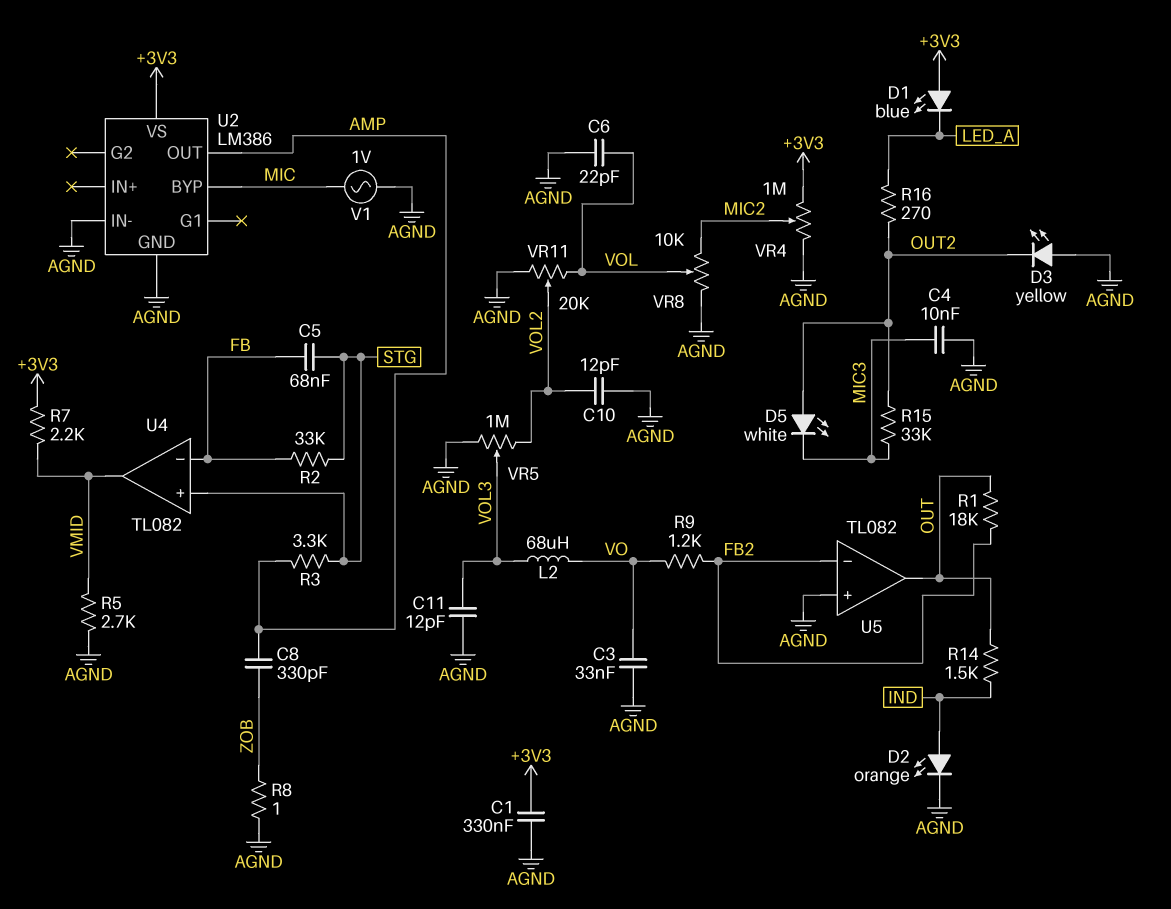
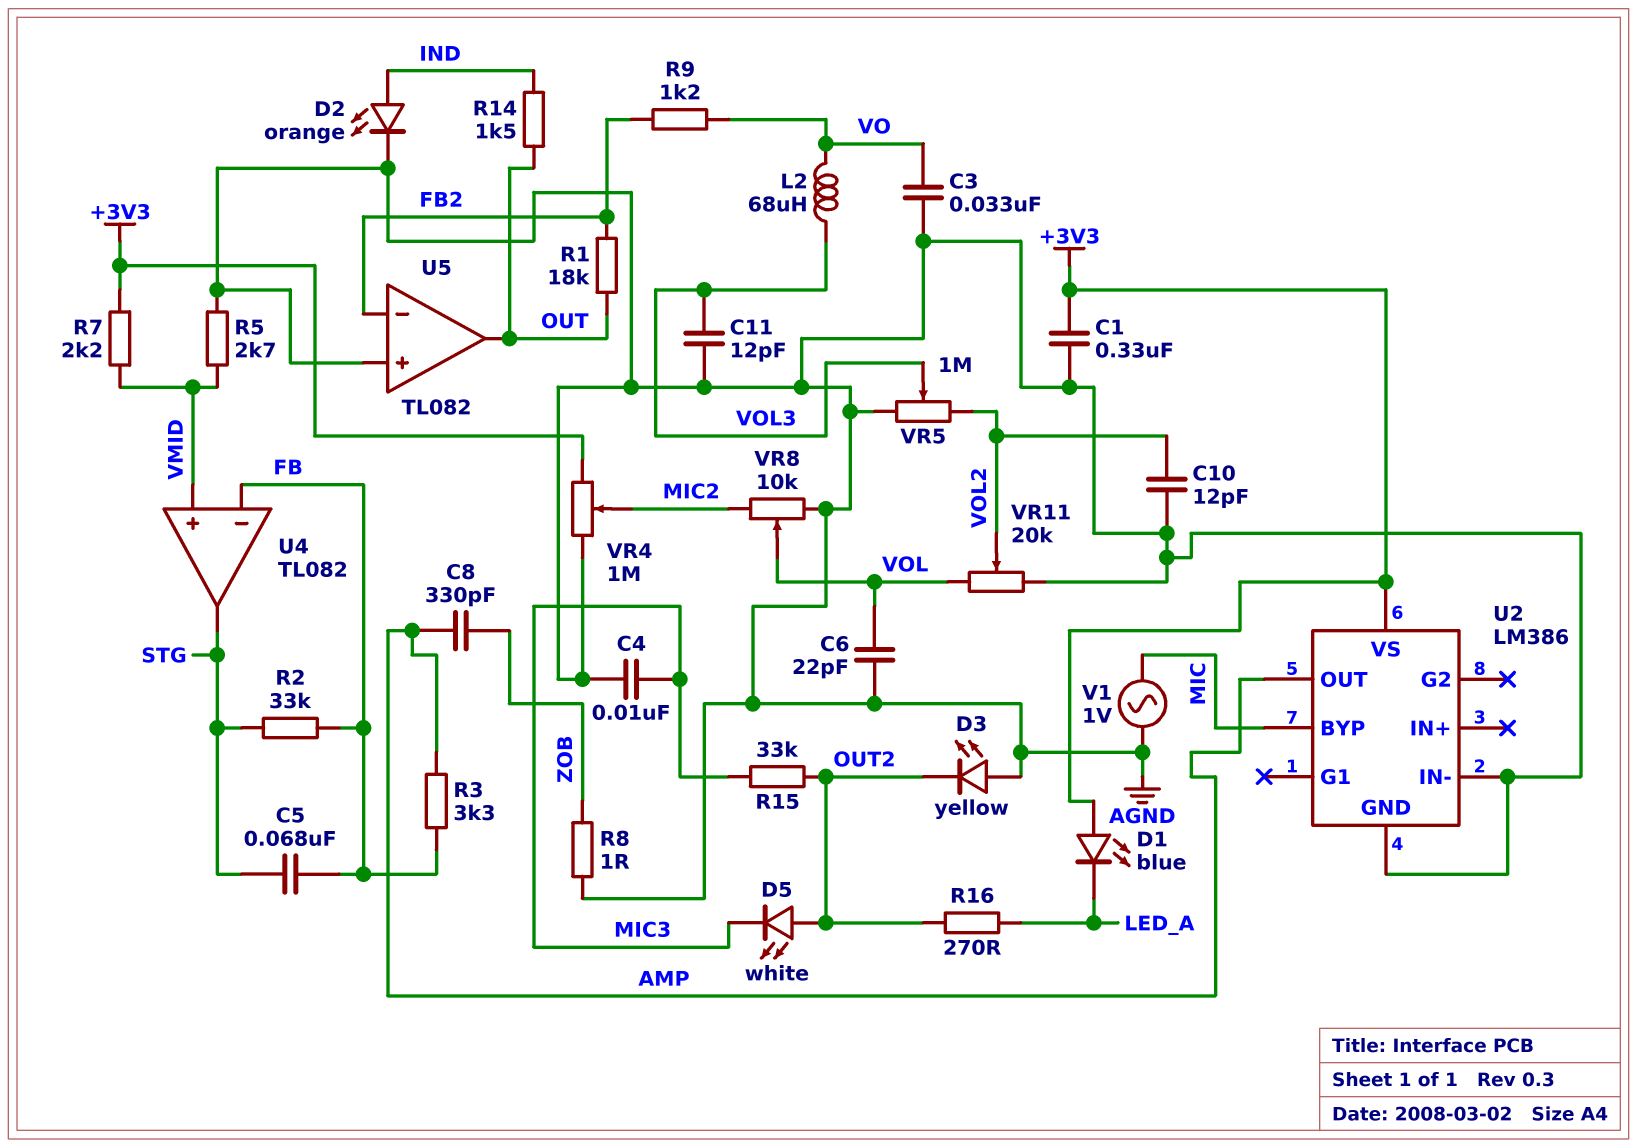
R3: 3.3k (AMP, STG) -> 3.3k (AMP, FB)
U4 pin in+: STG -> VMID
U4 pin out: VMID -> STG

